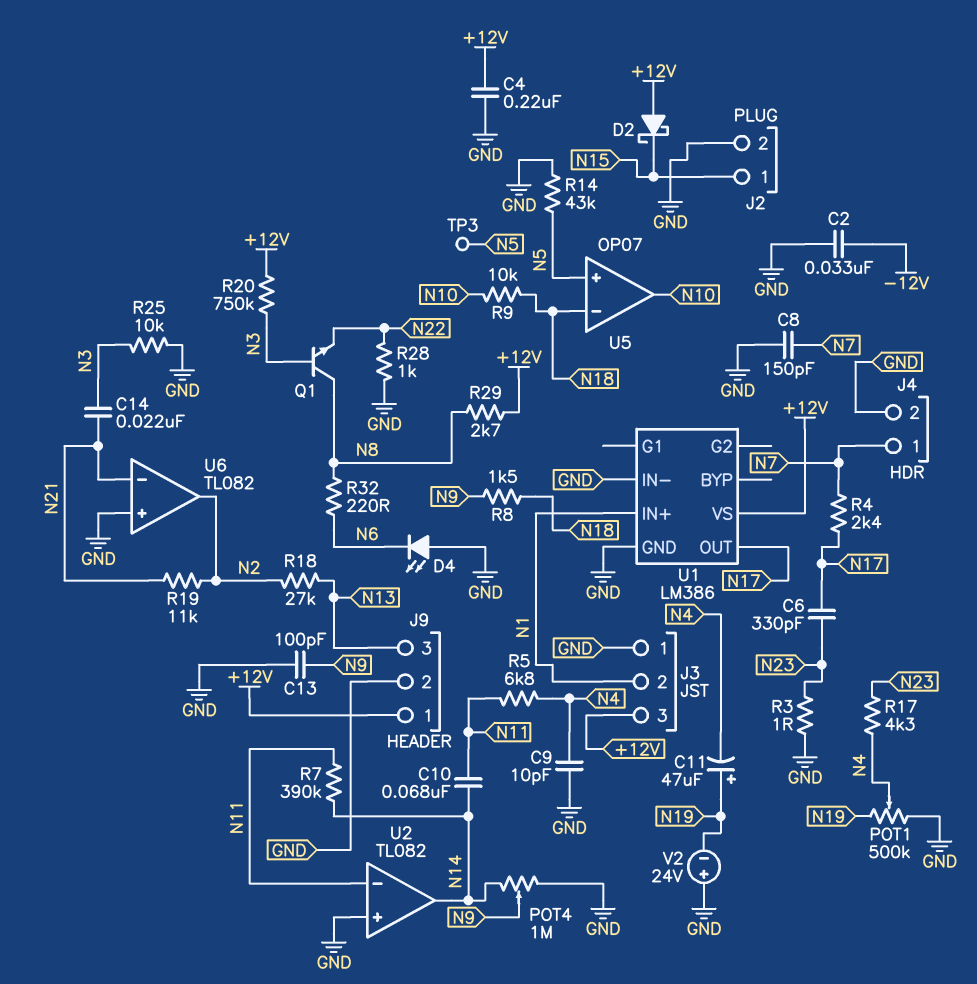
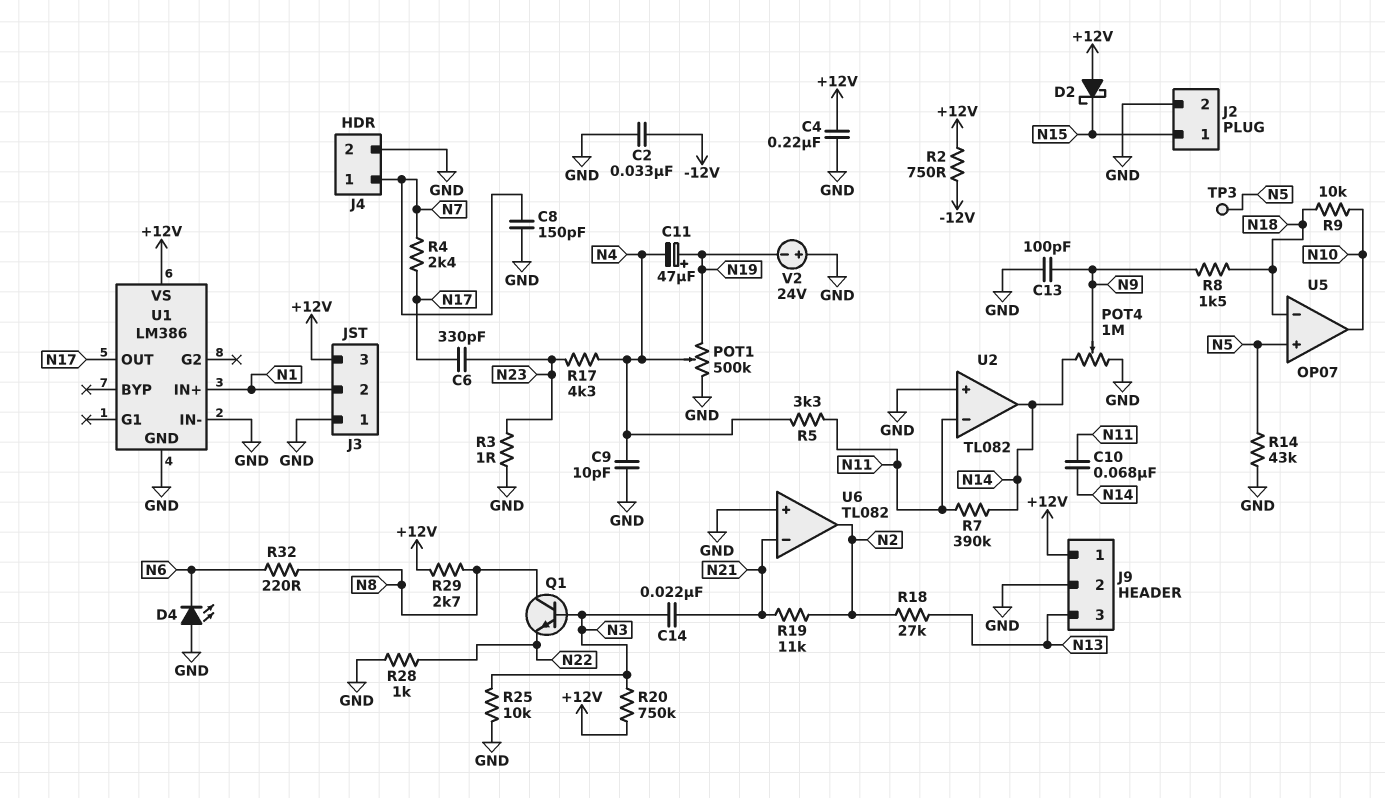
R2: none -> 750 (+12V, -12V)
R5: 6.8k (N4, N11) -> 3.3k (N4, N11)

